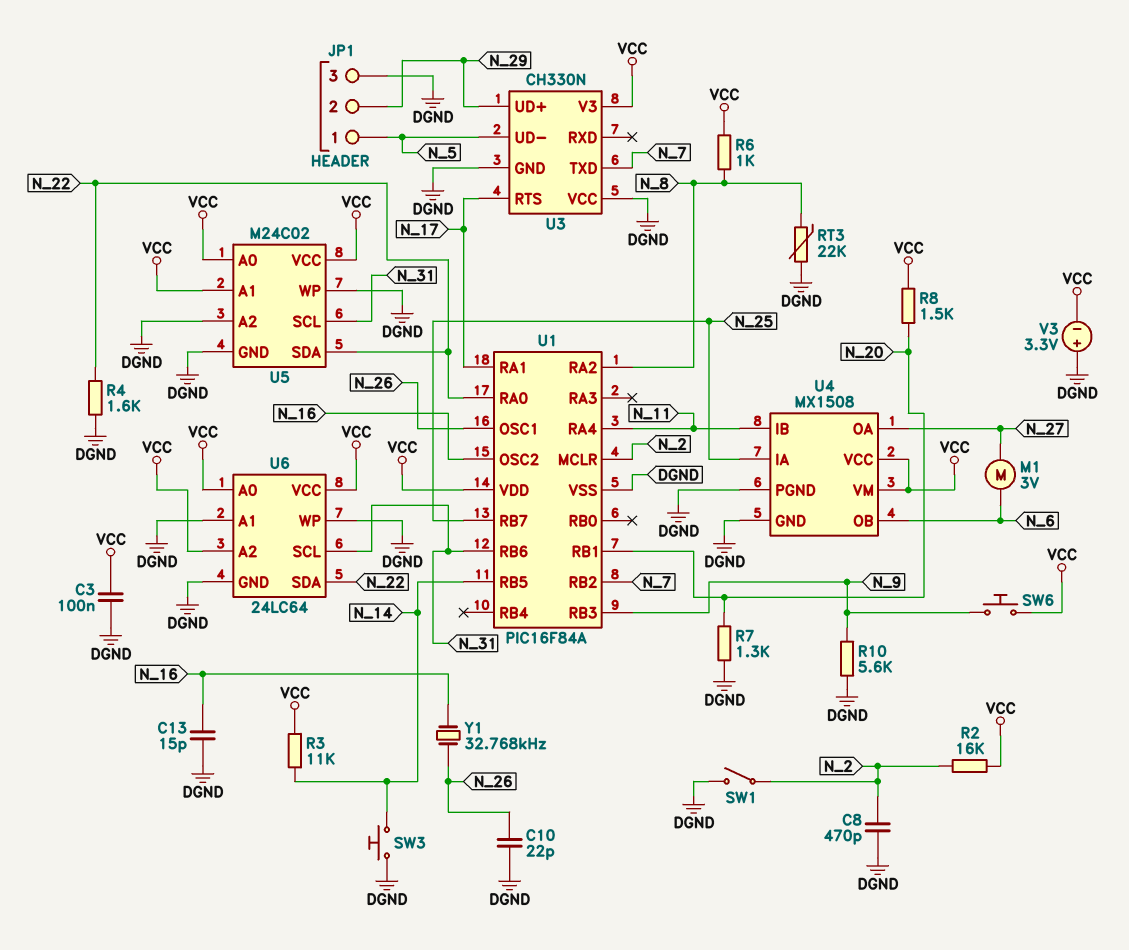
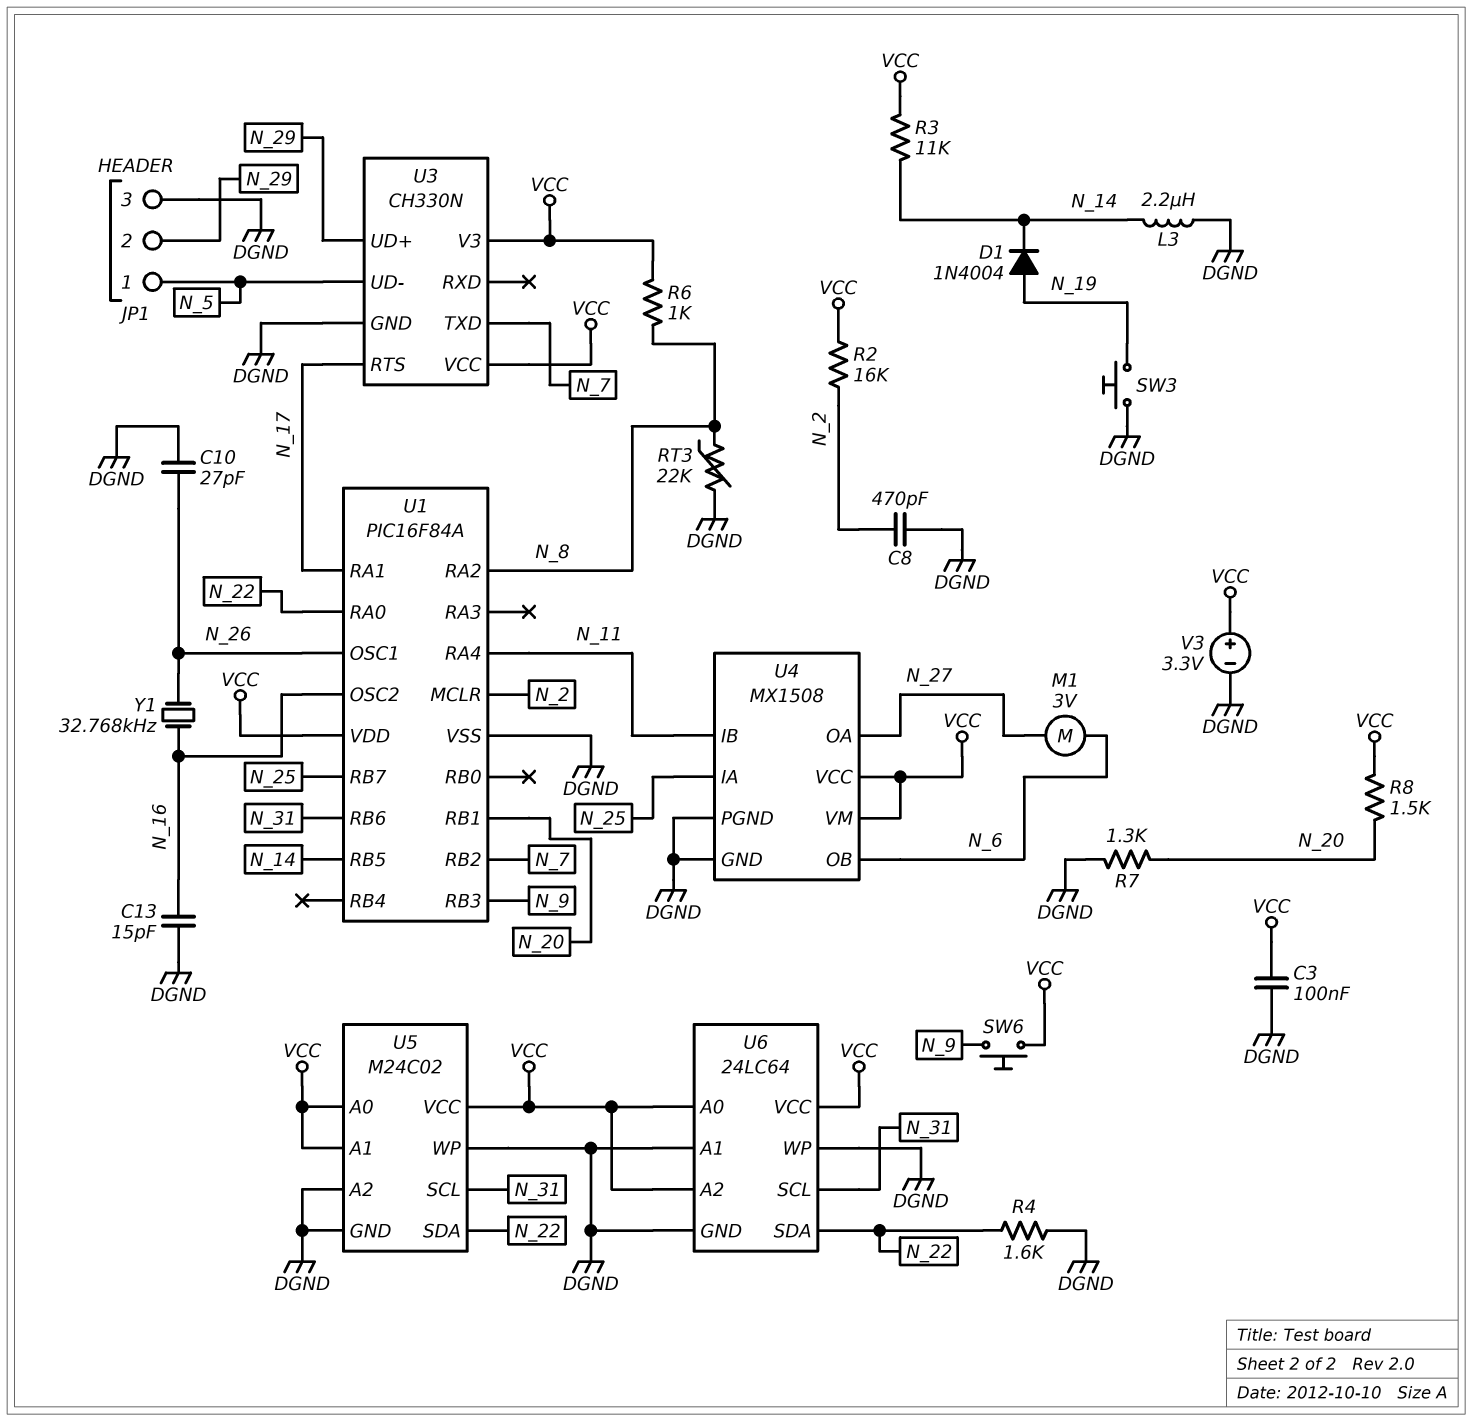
C10: 22pF (DGND, N_26) -> 27pF (DGND, N_26)
D1: none -> diode 1N4004 (A N_19, K N_14)
L3: none -> 2.2uH (DGND, N_14)
R10: 5.6k (DGND, N_9) -> none
SW1: switch (DGND, N_2) -> none
SW3: button (DGND, N_14) -> button (DGND, N_19)
U3 pin VCC: DGND -> VCC
V3: 3.3V (plus DGND, minus VCC) -> 3.3V (plus VCC, minus DGND)

